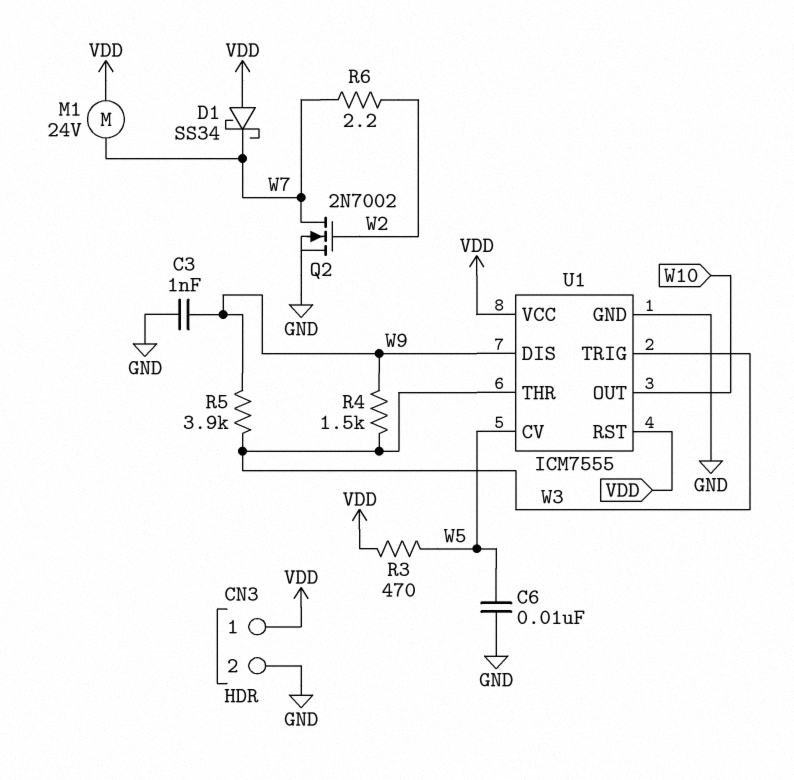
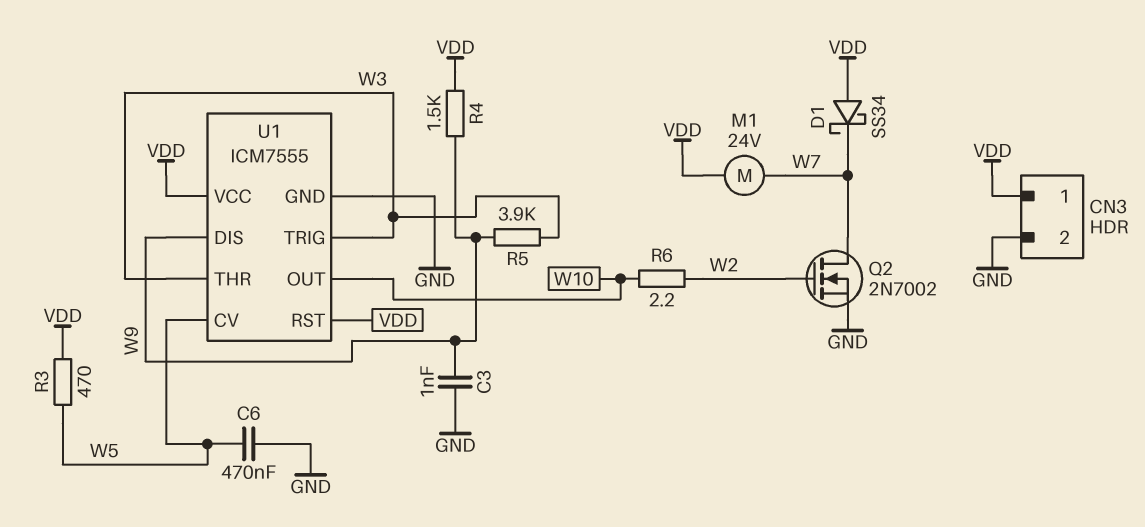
C6: 10nF (GND, W5) -> 470nF (GND, W5)
R4: 1.5k (W3, W9) -> 1.5k (VDD, W9)
R6: 2.2 (W2, W7) -> 2.2 (W2, W10)

